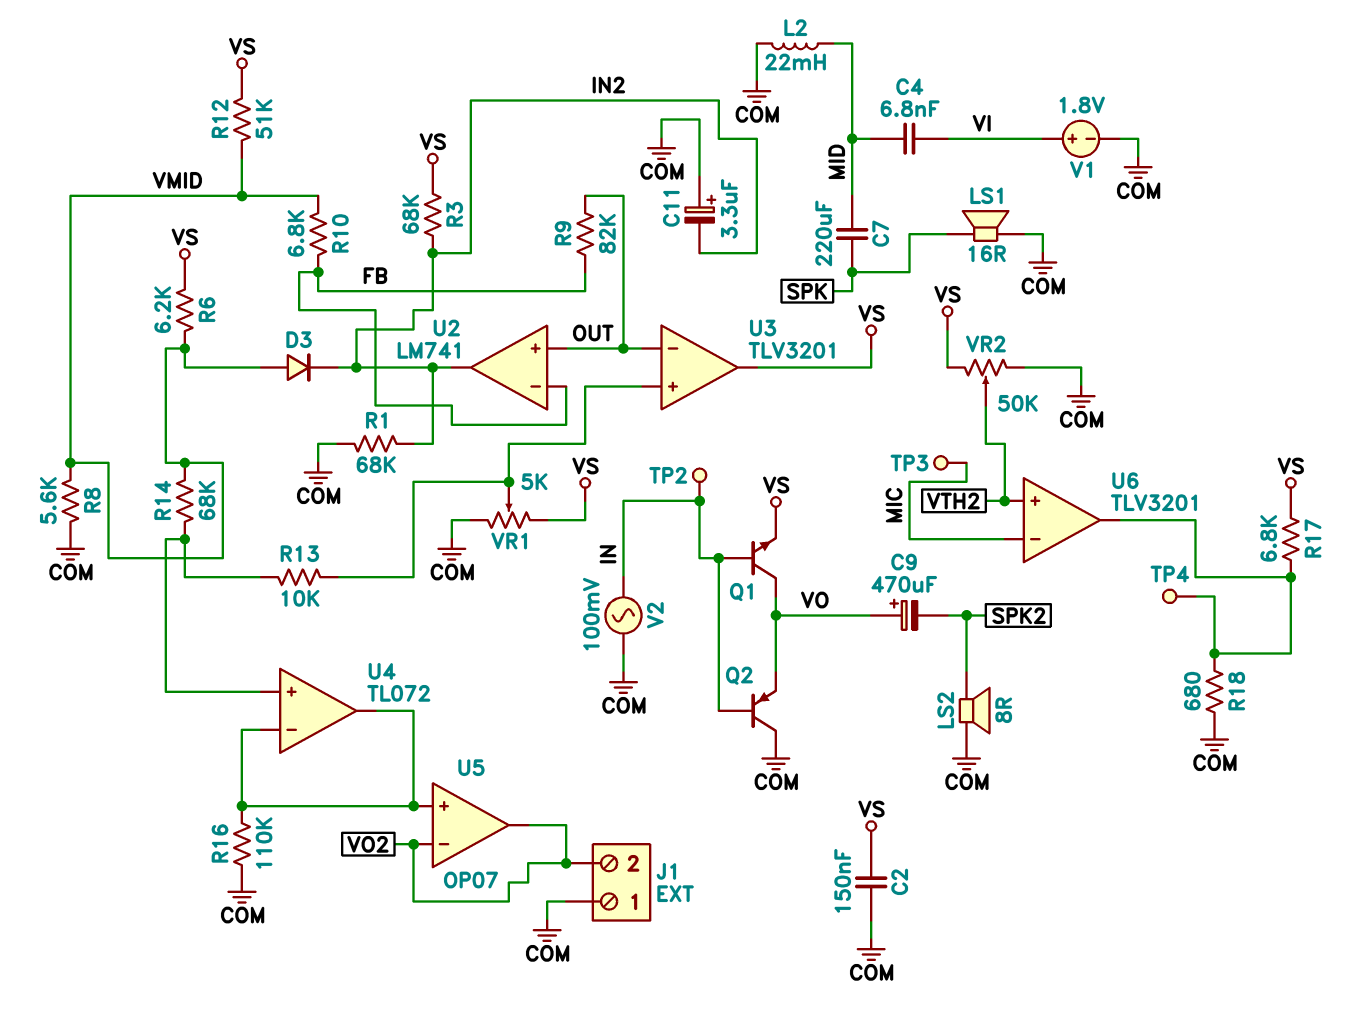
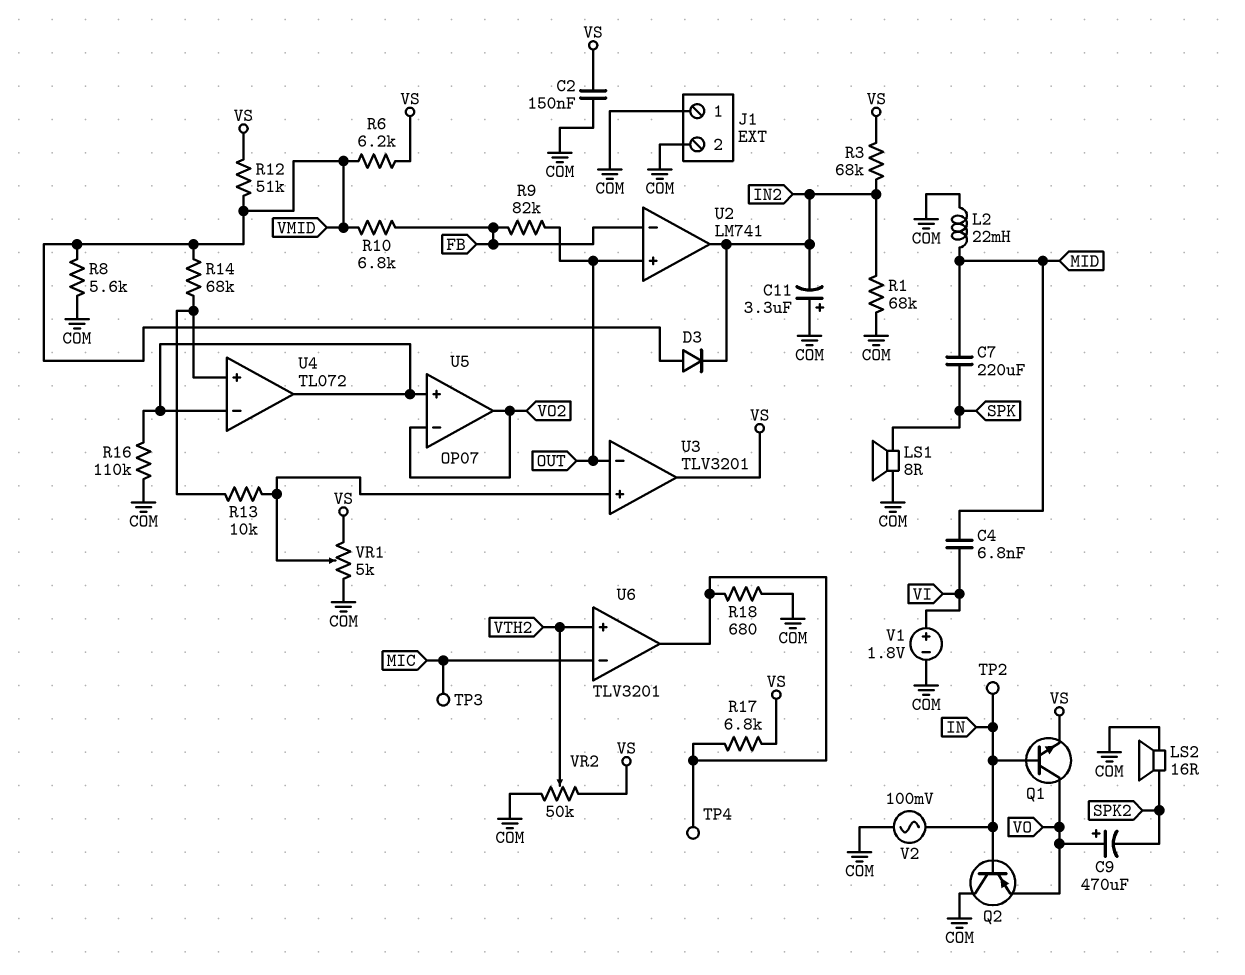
J1 pin 2: VO2 -> COM
LS1: speaker 16R (COM, SPK) -> speaker 8R (COM, SPK)
LS2: speaker 8R (COM, SPK2) -> speaker 16R (COM, SPK2)

